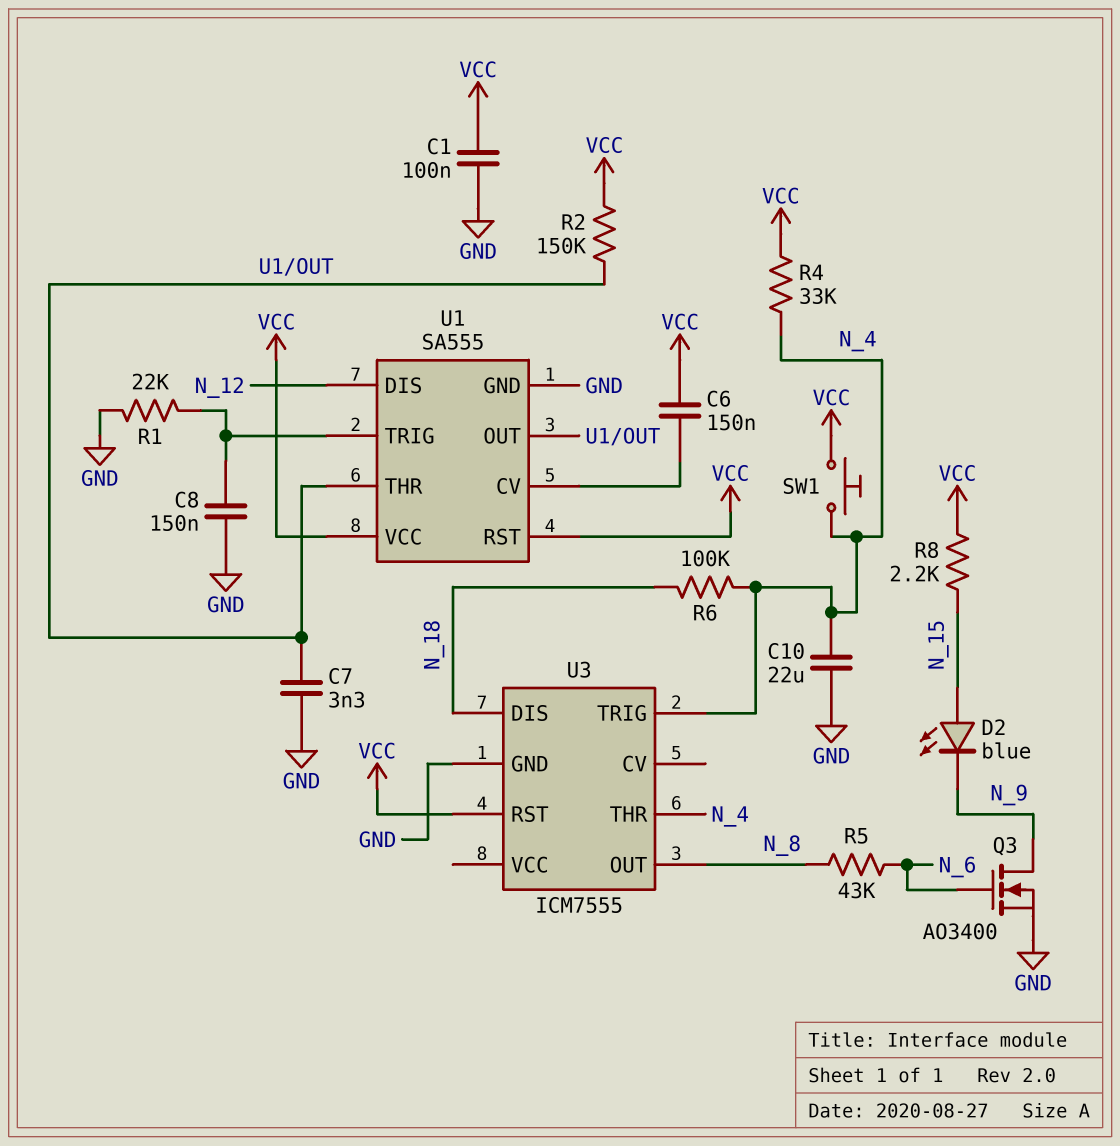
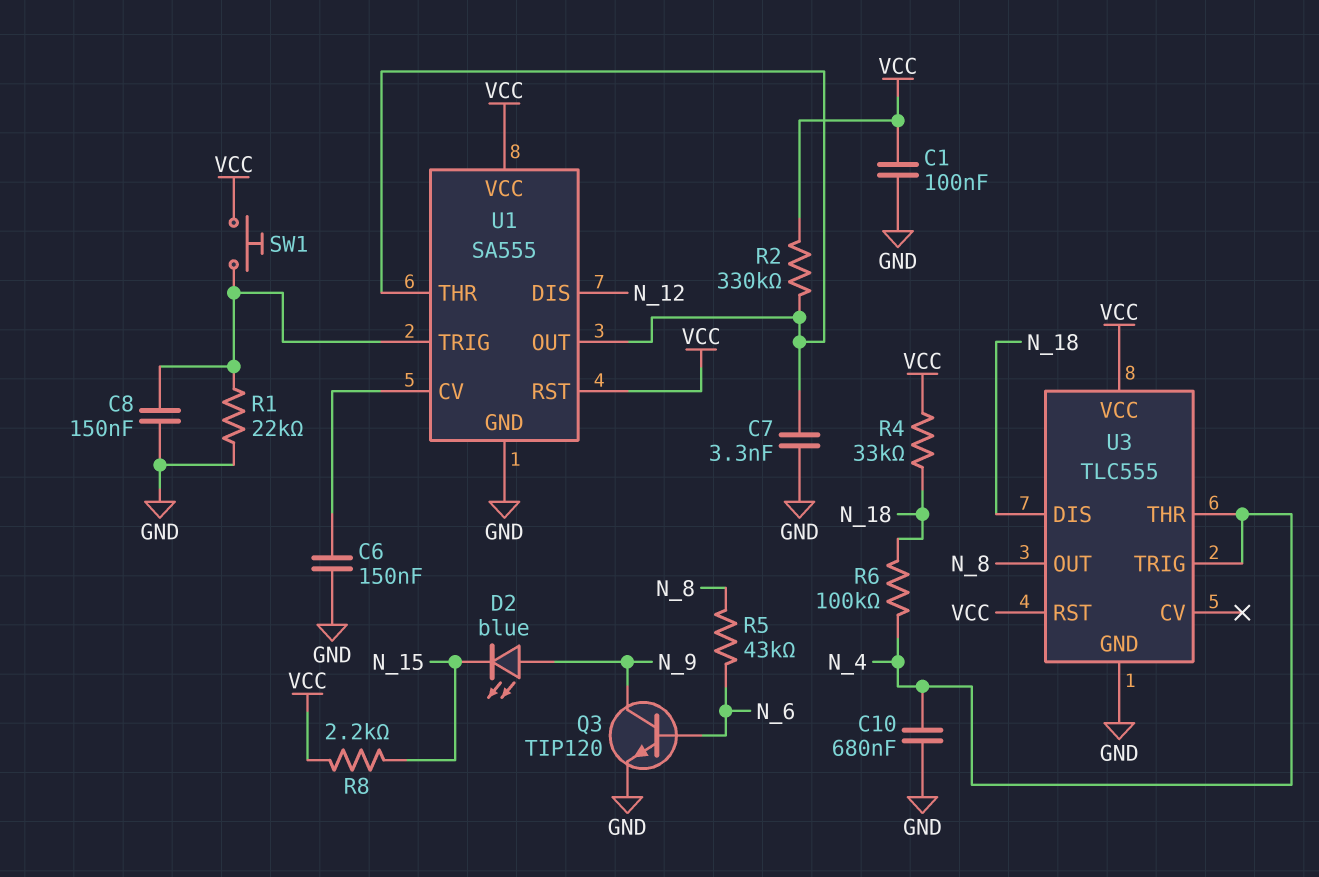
C6: 150nF (U1/CV, VCC) -> 150nF (GND, U1/CV)
C10: 22uF (GND, N_4) -> 680nF (GND, N_4)
D2: LED blue (A N_15, K N_9) -> LED blue (A N_9, K N_15)
Q3: NMOS AO3400 (G N_6, D N_9, S GND) -> NPN TIP120 (B N_6, C N_9, E GND)
R2: 150k (U1/OUT, VCC) -> 330k (U1/OUT, VCC)
R4: 33k (N_4, VCC) -> 33k (N_18, VCC)
SW1: button (N_4, VCC) -> button (U1/TRIG, VCC)
U3: ICM7555 -> TLC555
U3 pin VCC: none -> VCC

